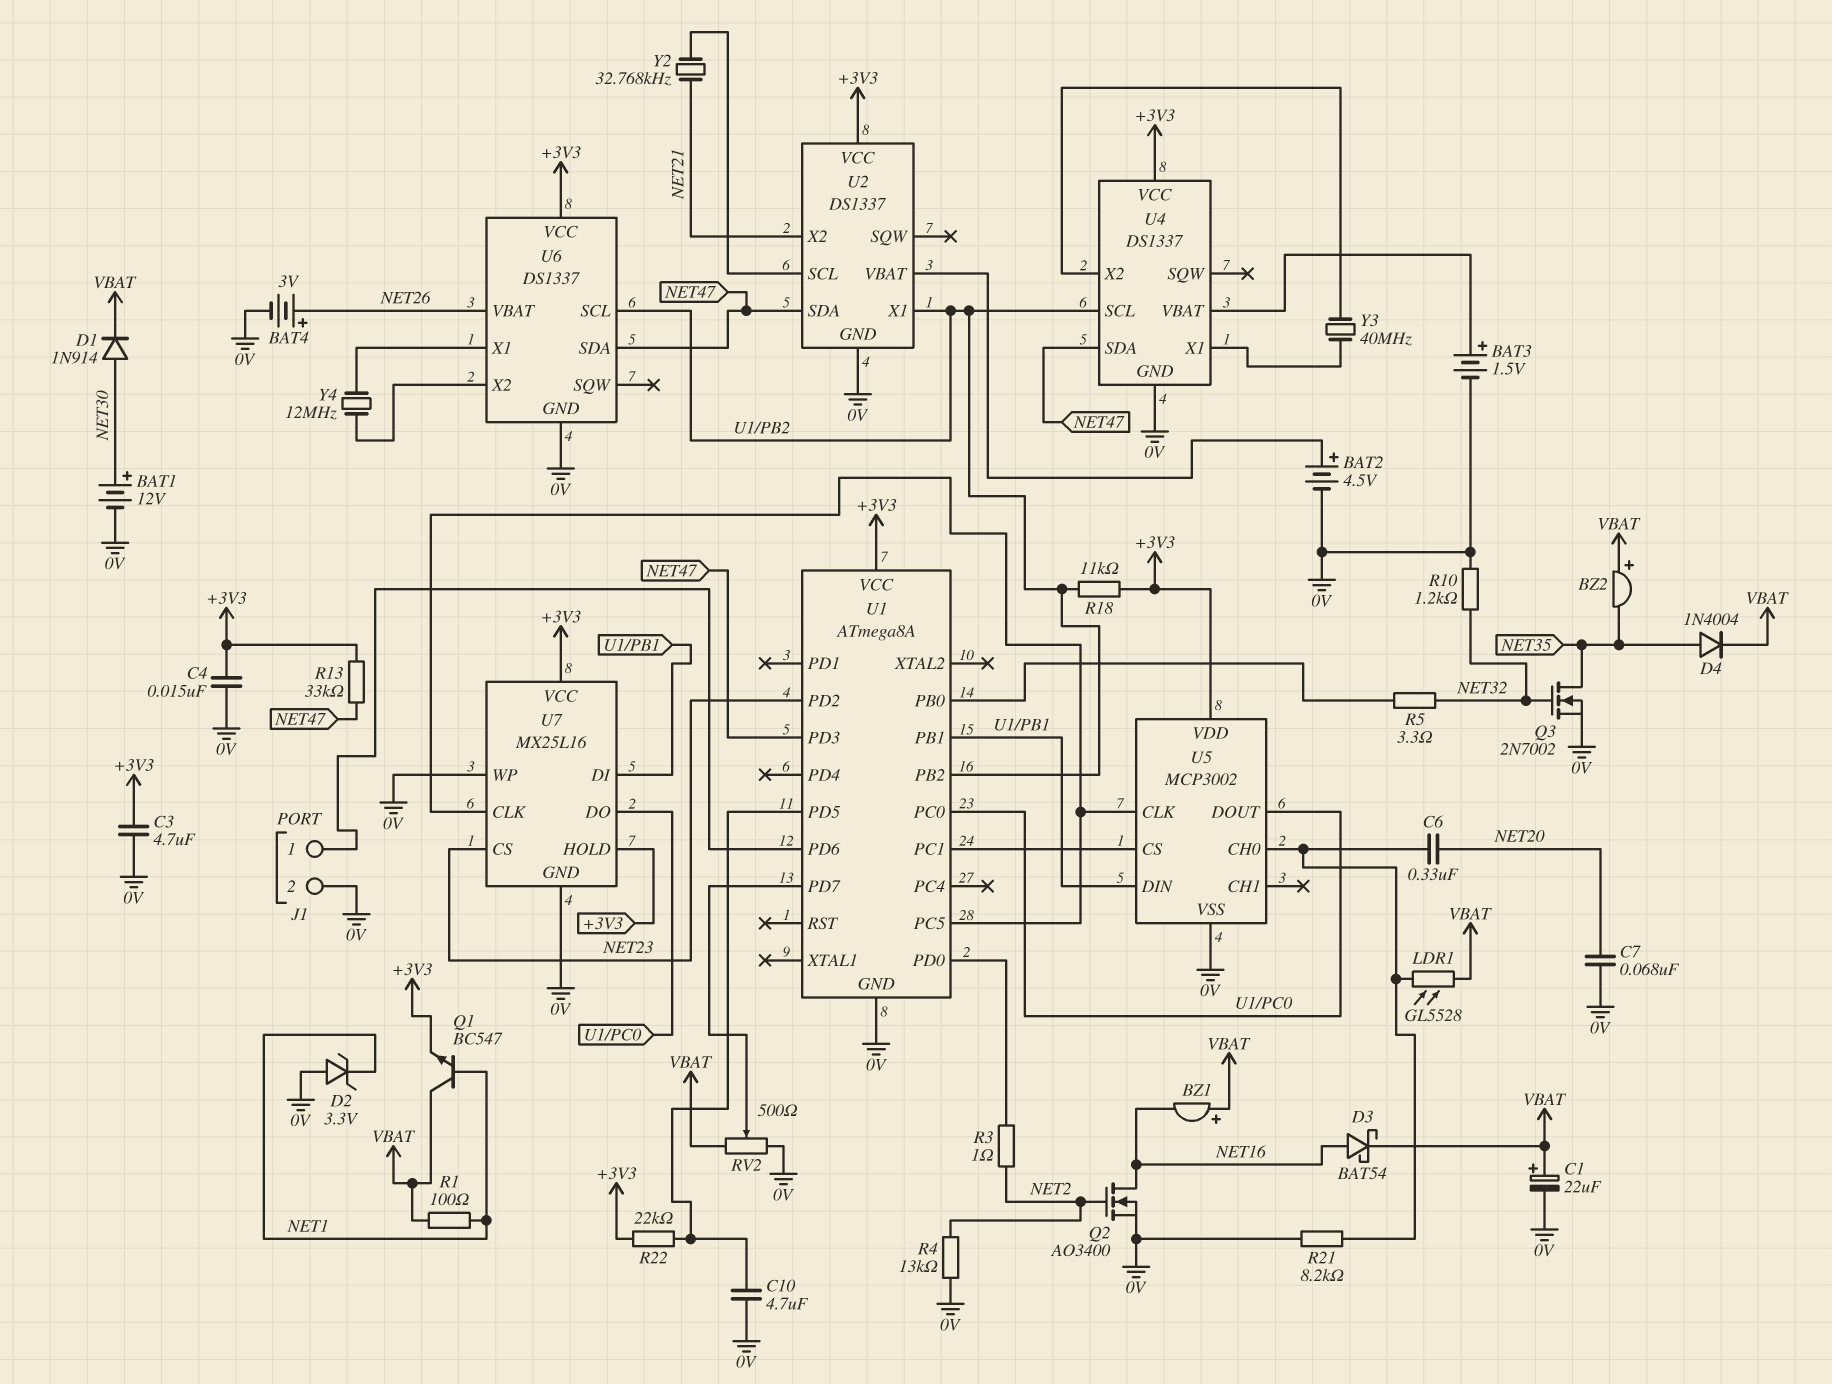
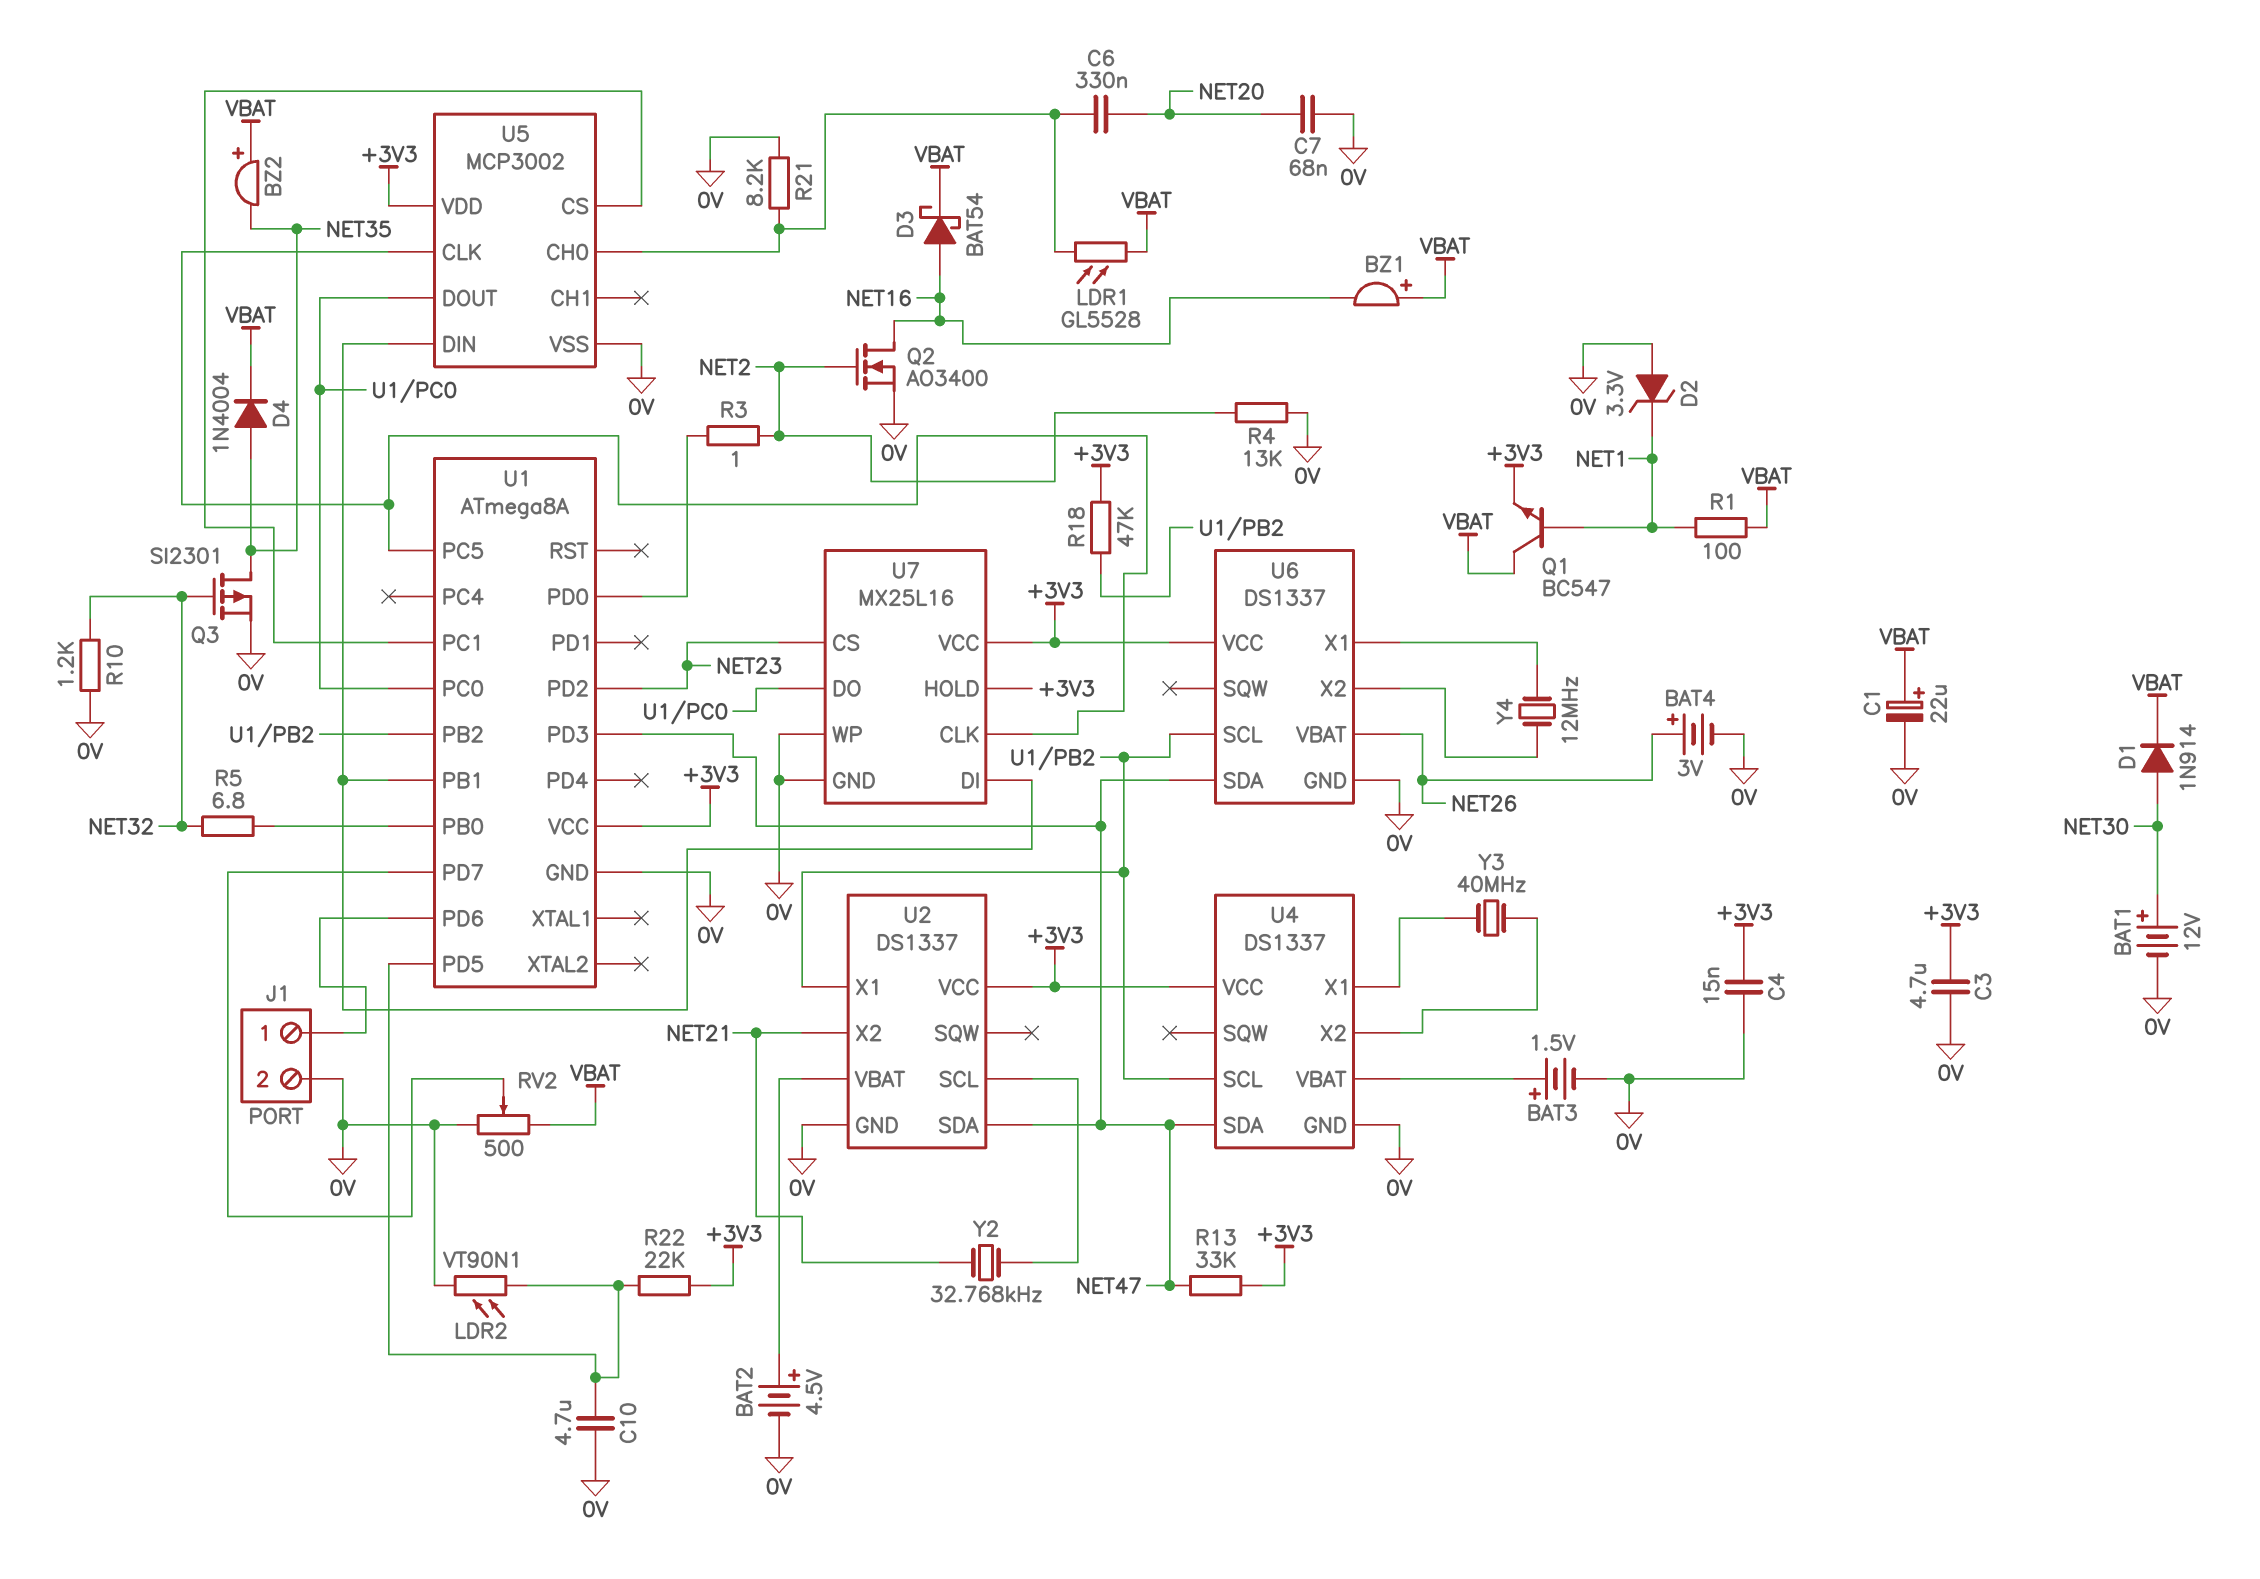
LDR2: none -> VT90N1 (0V, U1/PD5)
Q3: NMOS 2N7002 (G NET32, D NET35, S 0V) -> PMOS SI2301 (G NET32, D NET35, S 0V)
R5: 3.3 (NET32, U1/PB0) -> 6.8 (NET32, U1/PB0)
R18: 11k (+3V3, U1/PB2) -> 47k (+3V3, U1/PB2)

